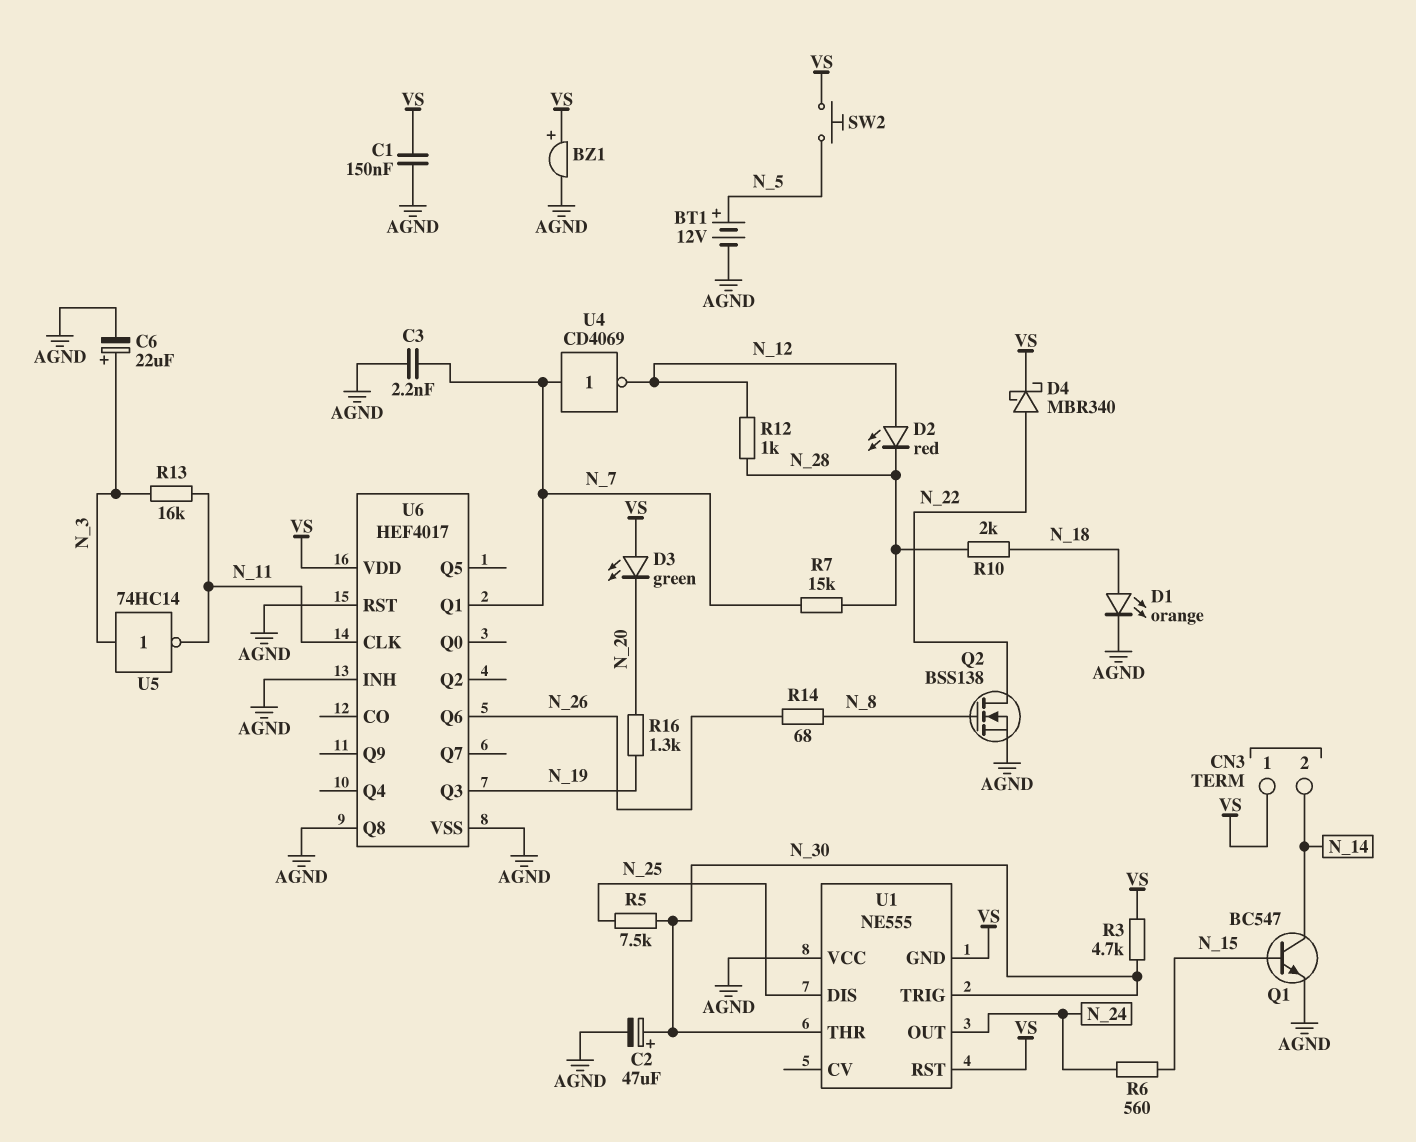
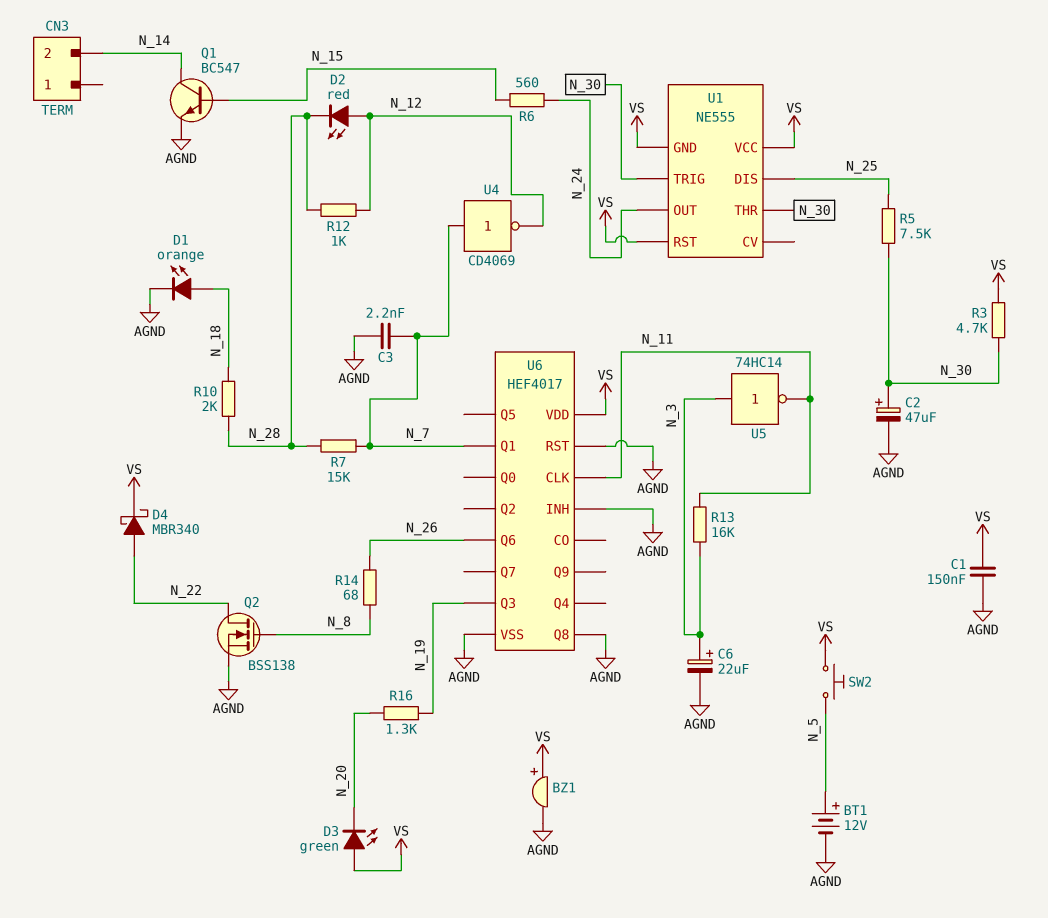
CN3 pin 1: VS -> none
U1 pin VCC: AGND -> VS

